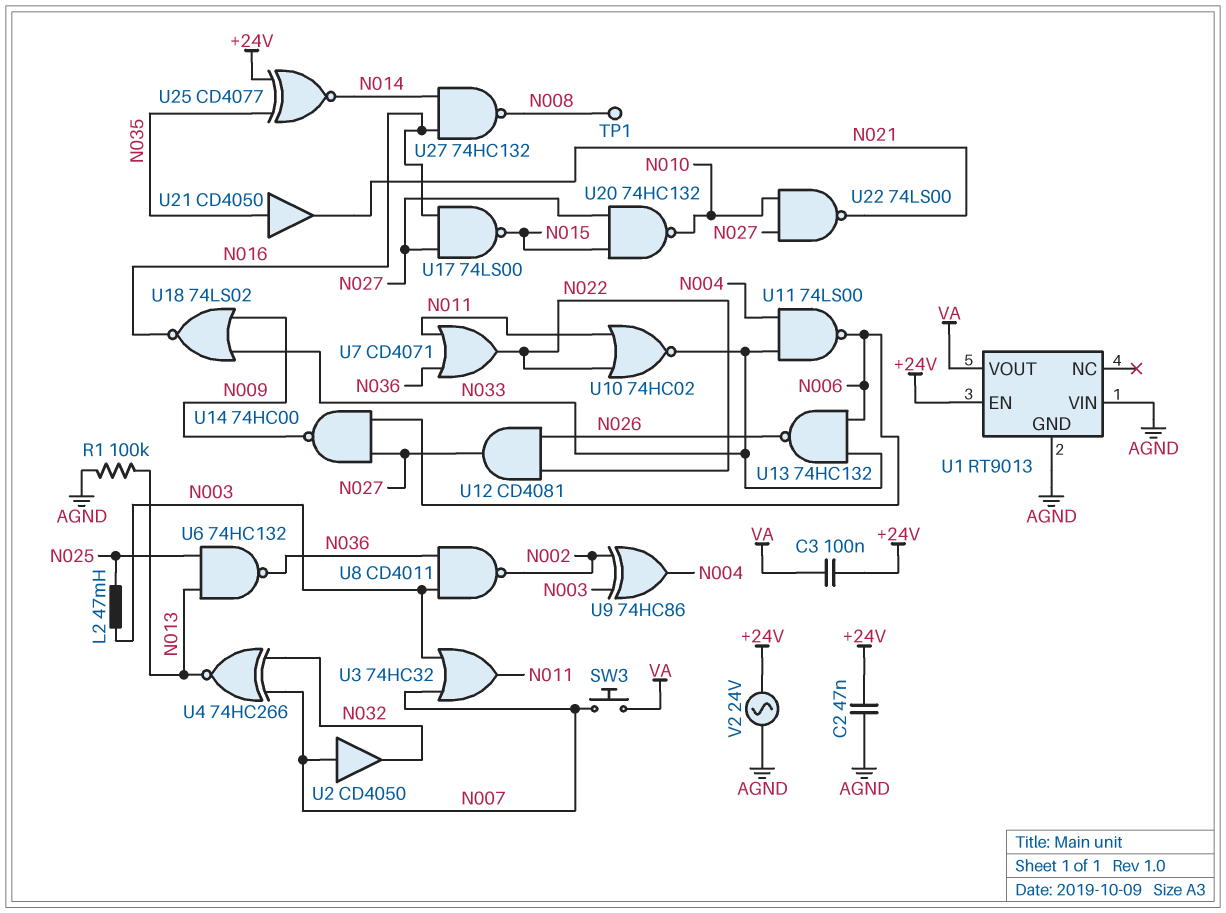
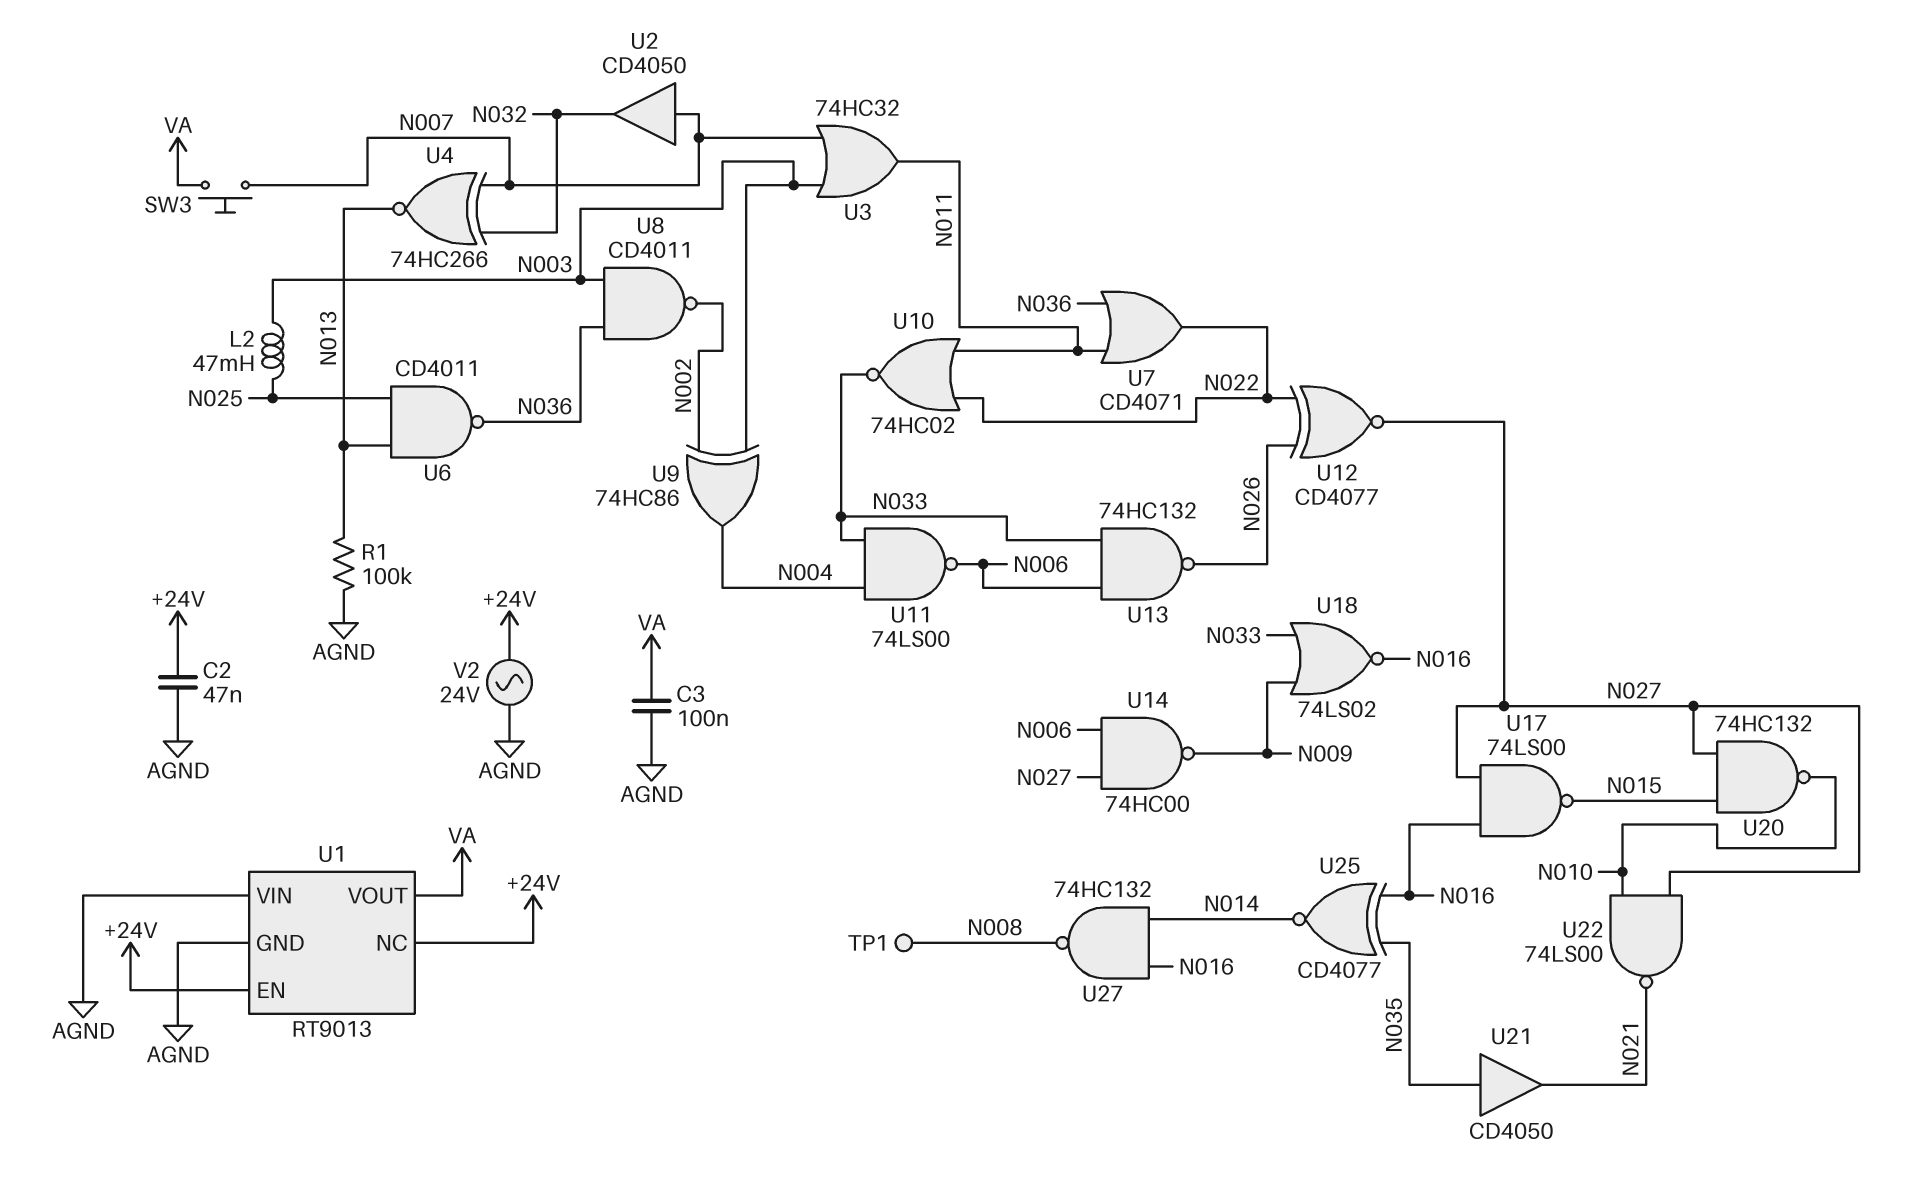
C3: 100nF (+24V, VA) -> 100nF (AGND, VA)
U1 pin NC: none -> +24V
U6: NAND 74HC132 (in N013, in N025, out N036) -> NAND CD4011 (in N013, in N025, out N036)
U12: AND CD4081 (in N022, in N026, out N027) -> XNOR CD4077 (in N022, in N026, out N027)
U25: XNOR CD4077 (in +24V, in N035, out N014) -> XNOR CD4077 (in N016, in N035, out N014)

